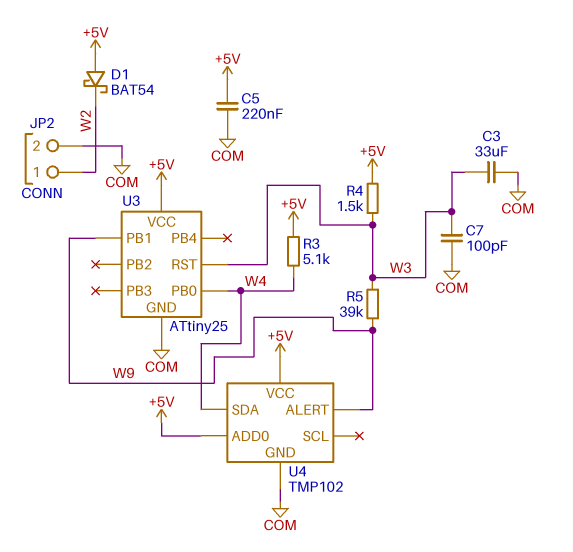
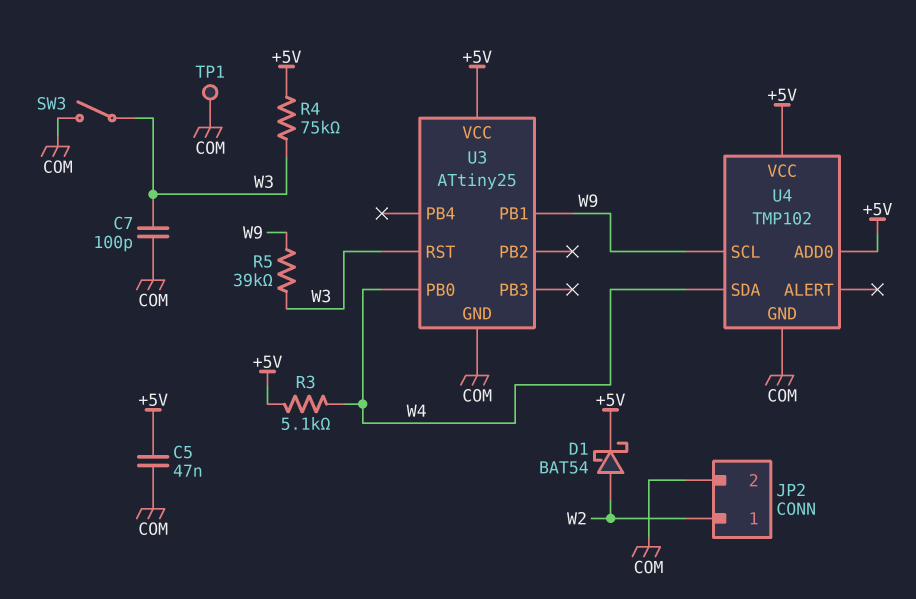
C3: 33uF (COM, W3) -> none
C5: 220nF (+5V, COM) -> 47nF (+5V, COM)
D1: schottky BAT54 (A +5V, K W2) -> schottky BAT54 (A W2, K +5V)
R4: 1.5k (+5V, W3) -> 75k (+5V, W3)
SW3: none -> switch (COM, W3)
TP1: none -> test point (COM)
U4 pin ALERT: W9 -> none
U4 pin SCL: none -> W9

